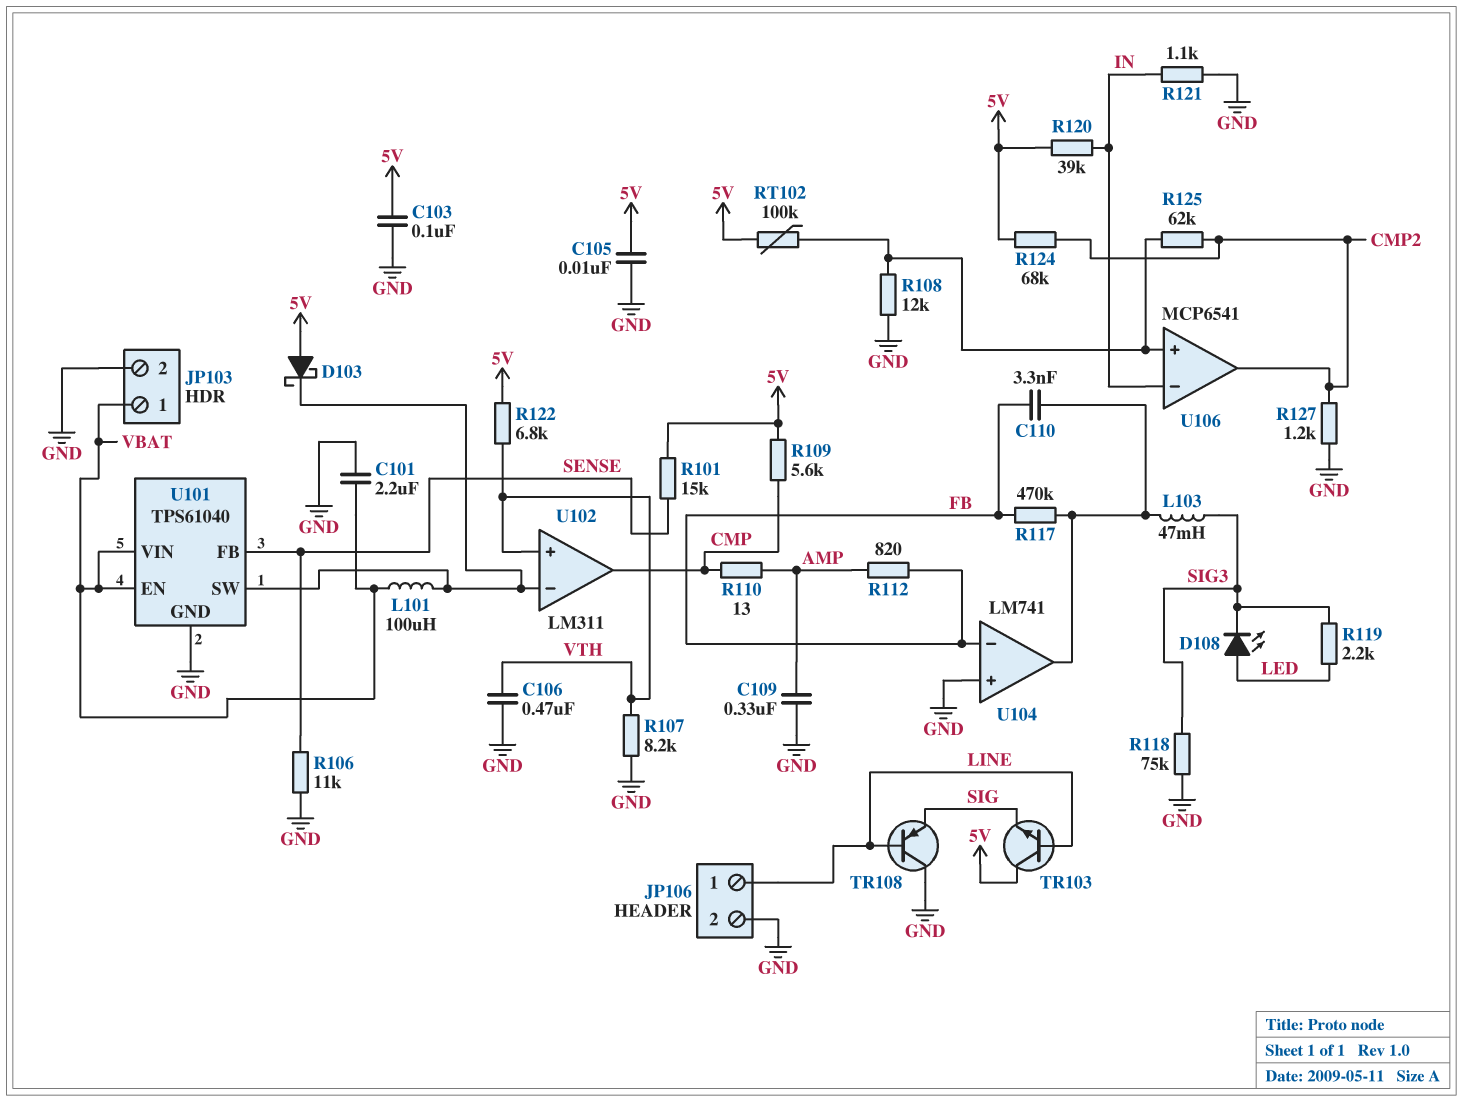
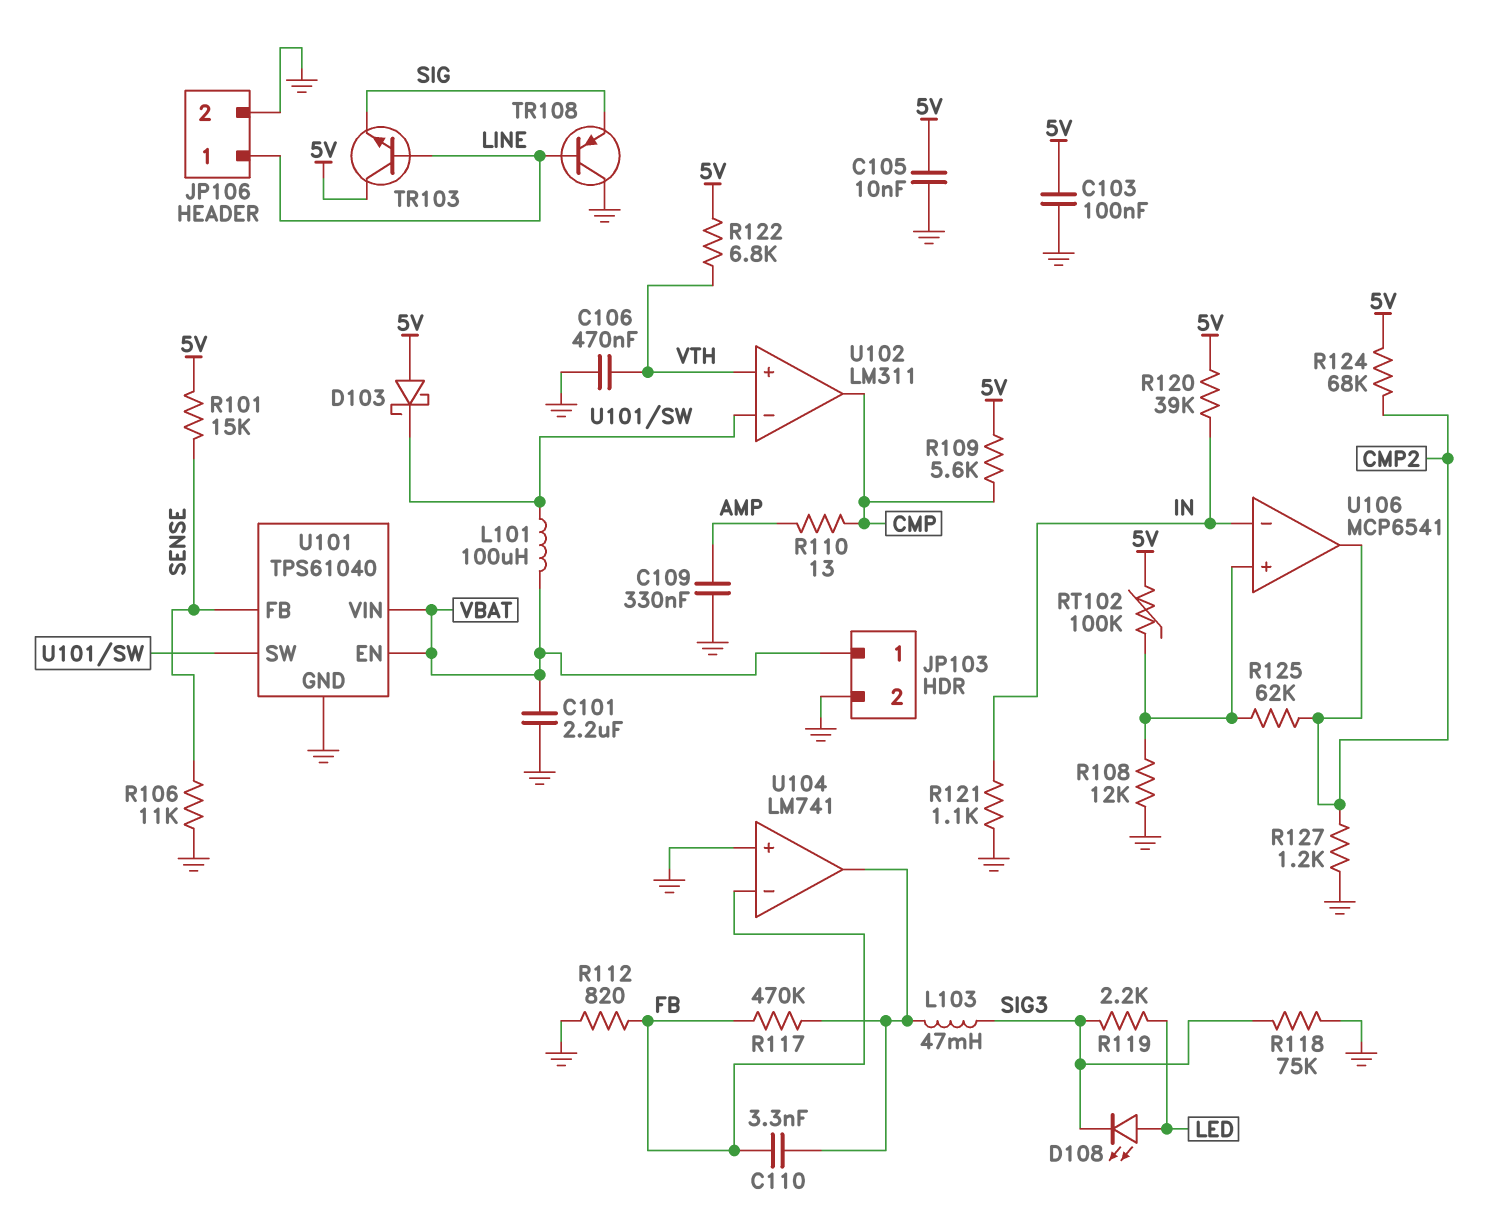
R107: 8.2k (GND, VTH) -> none
R112: 820 (AMP, FB) -> 820 (FB, GND)

